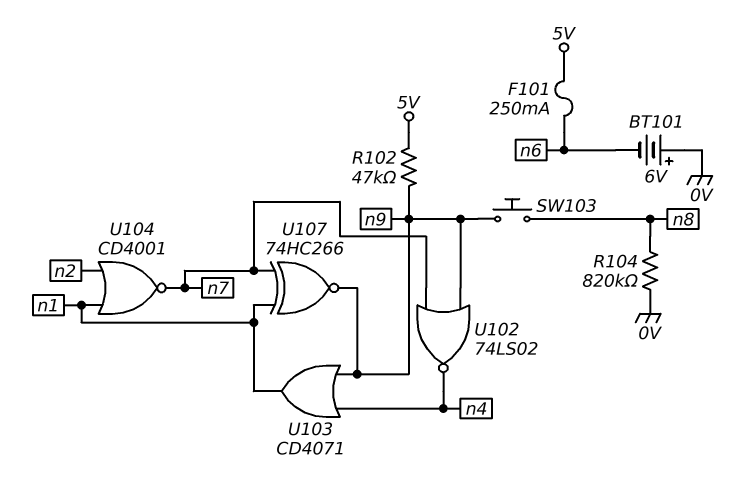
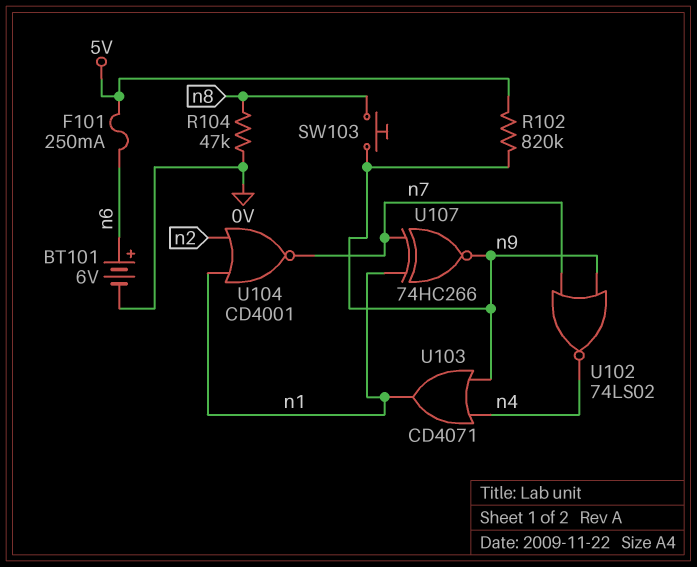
BT101: 6V (plus 0V, minus n6) -> 6V (plus n6, minus 0V)
R102: 47k (5V, n9) -> 820k (5V, n9)
R104: 820k (0V, n8) -> 47k (0V, n8)

